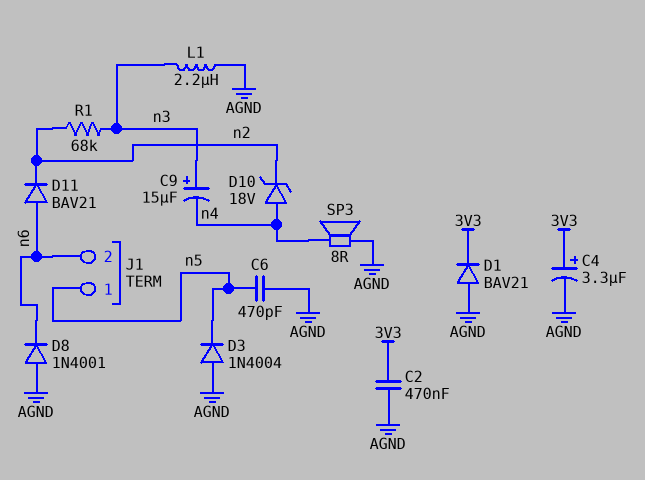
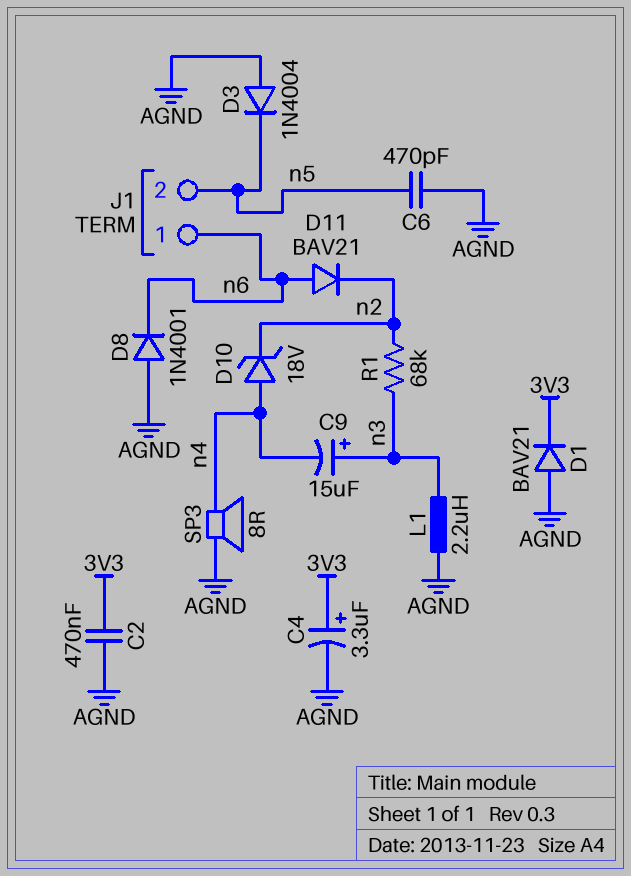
J1 pin 1: n5 -> n6
J1 pin 2: n6 -> n5

